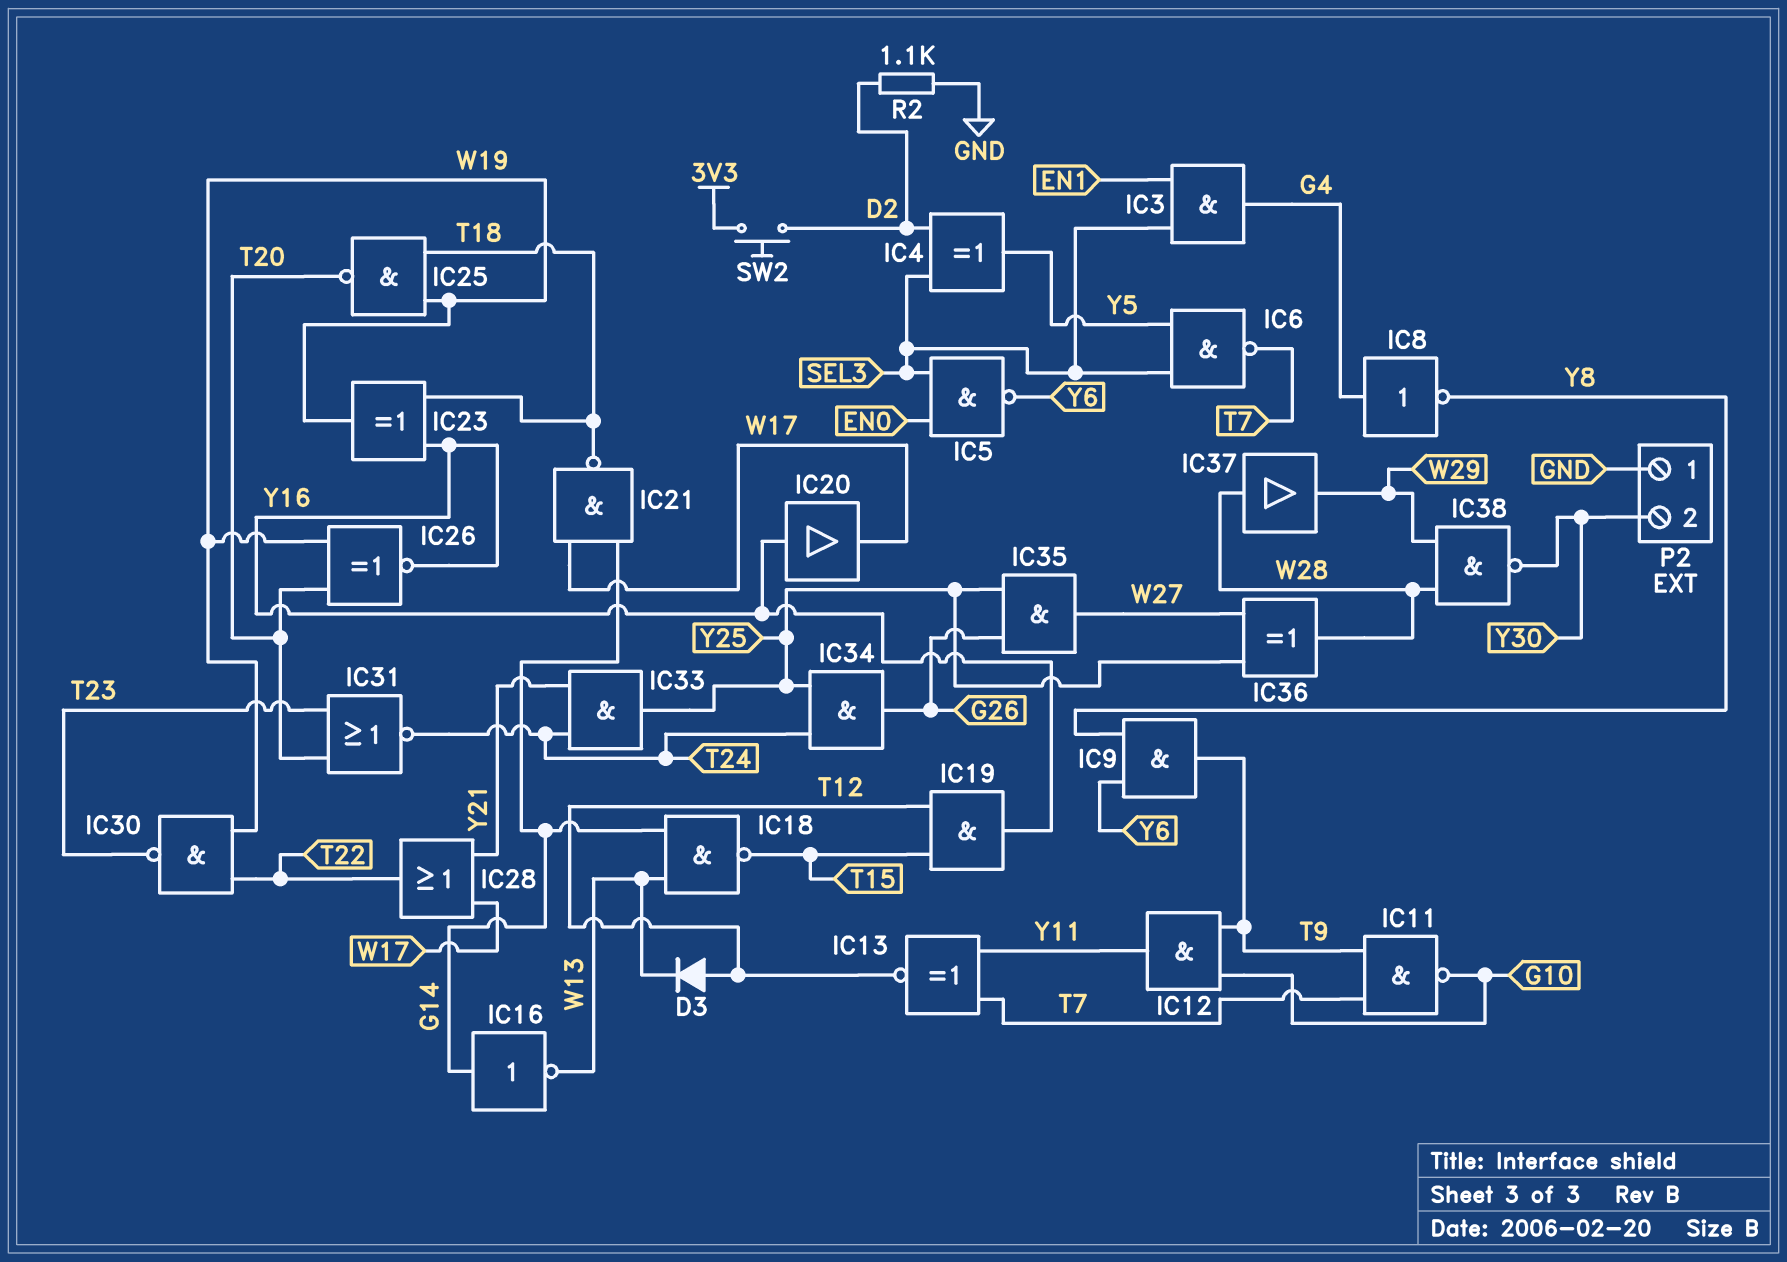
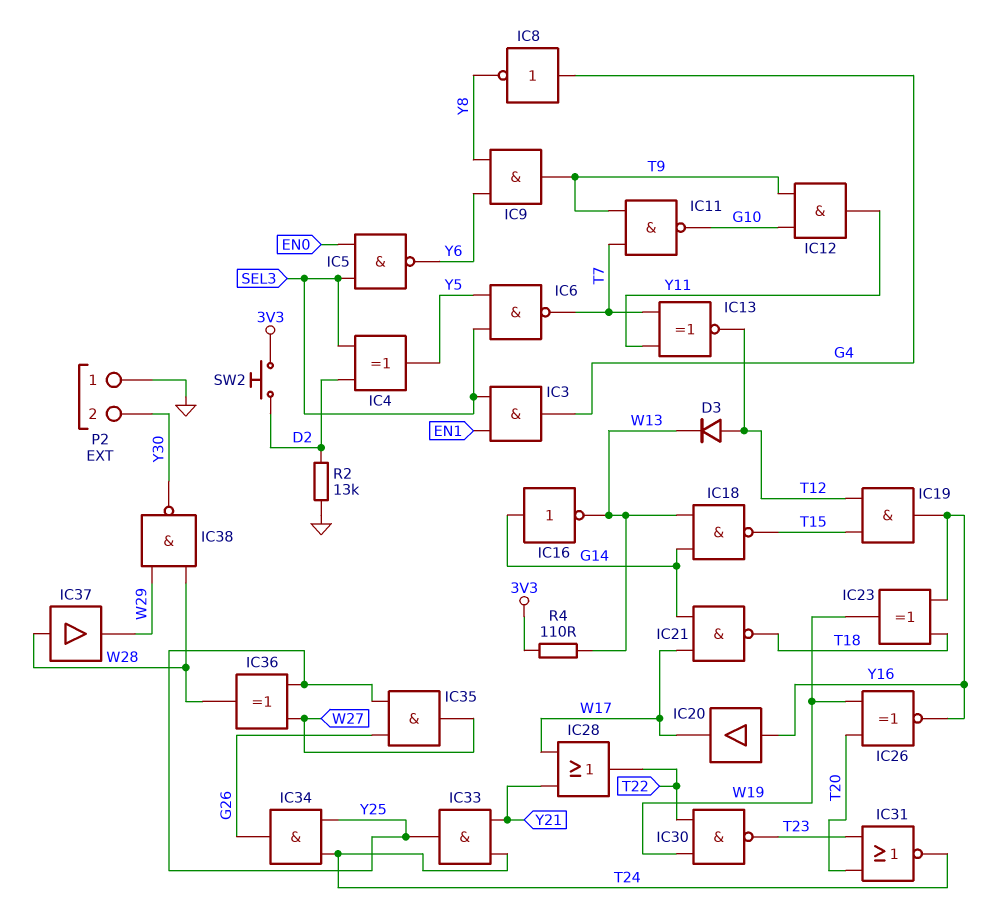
IC25: NAND (in T18, in W19, out T20) -> none
R2: 1.1k (D2, GND) -> 13k (D2, GND)
R4: none -> 110 (3V3, W13)

